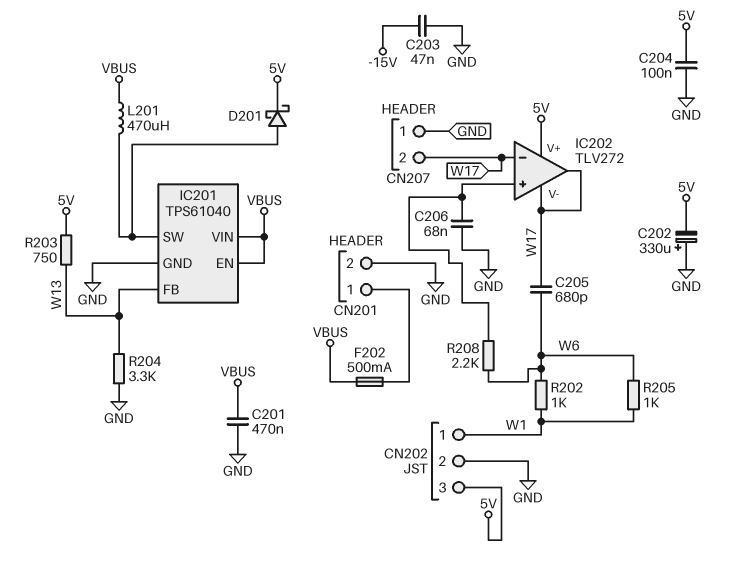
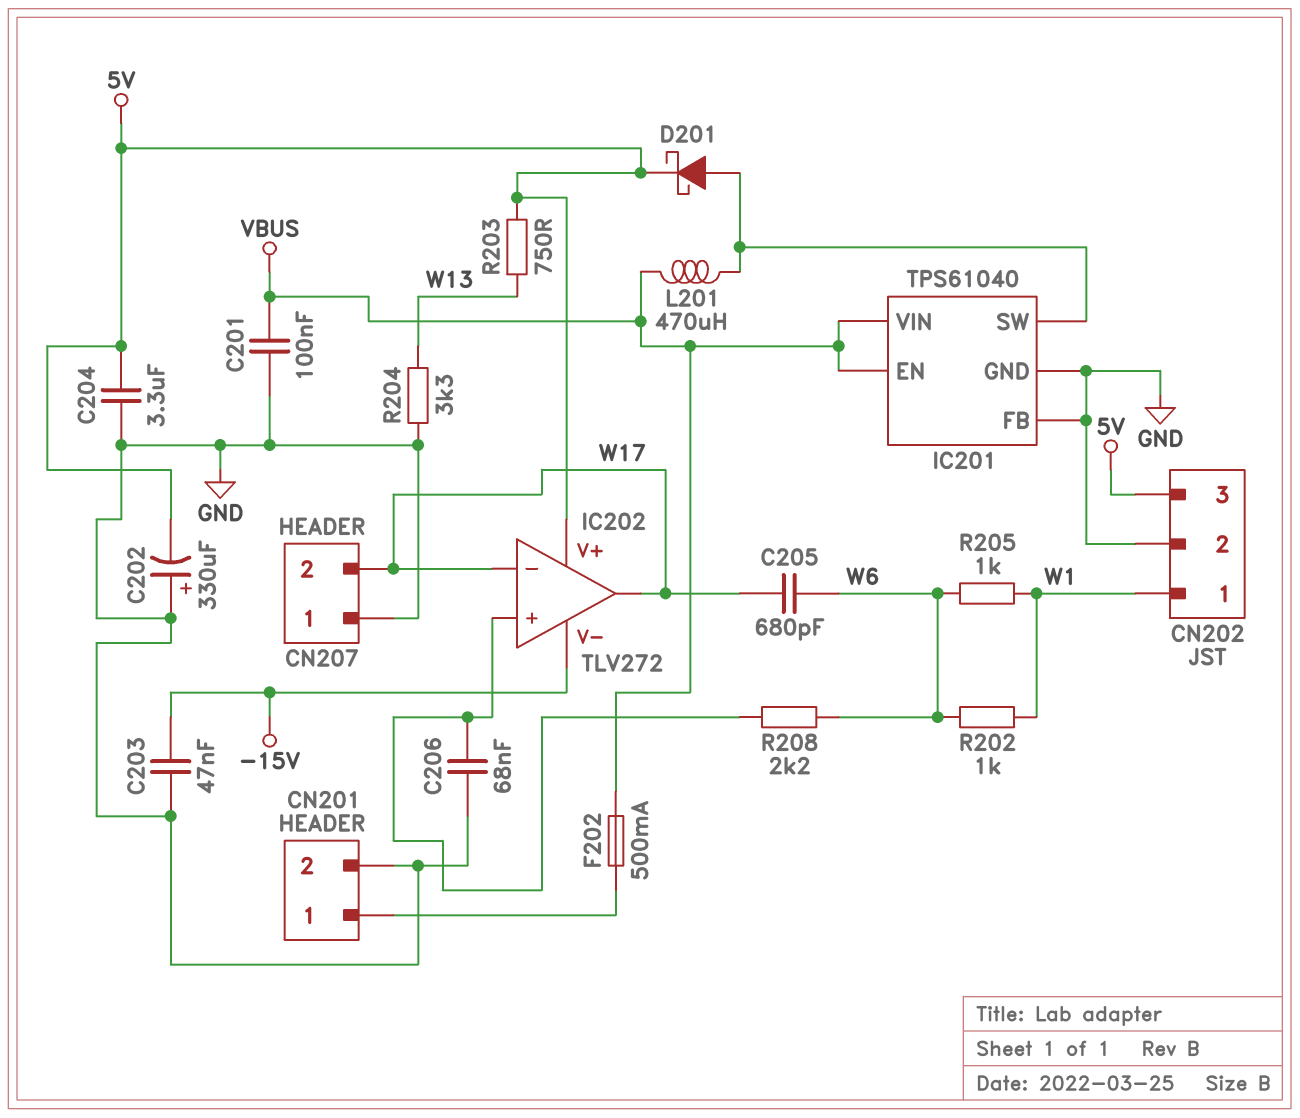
C201: 470nF (GND, VBUS) -> 100nF (GND, VBUS)
C204: 100nF (5V, GND) -> 3.3uF (5V, GND)
IC201 pin FB: W13 -> GND
IC202 pin V-: W17 -> -15V

